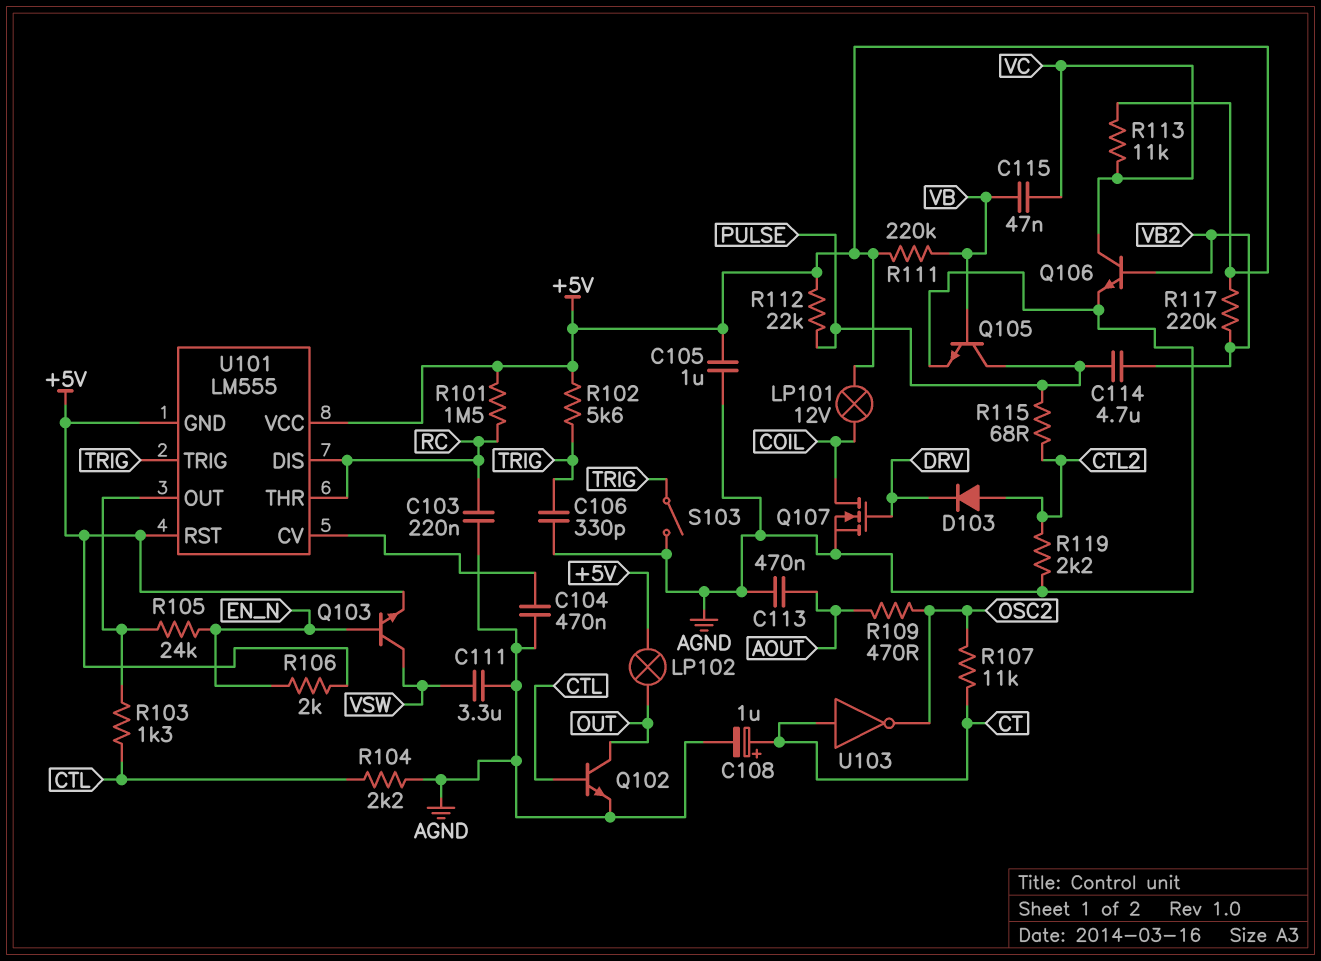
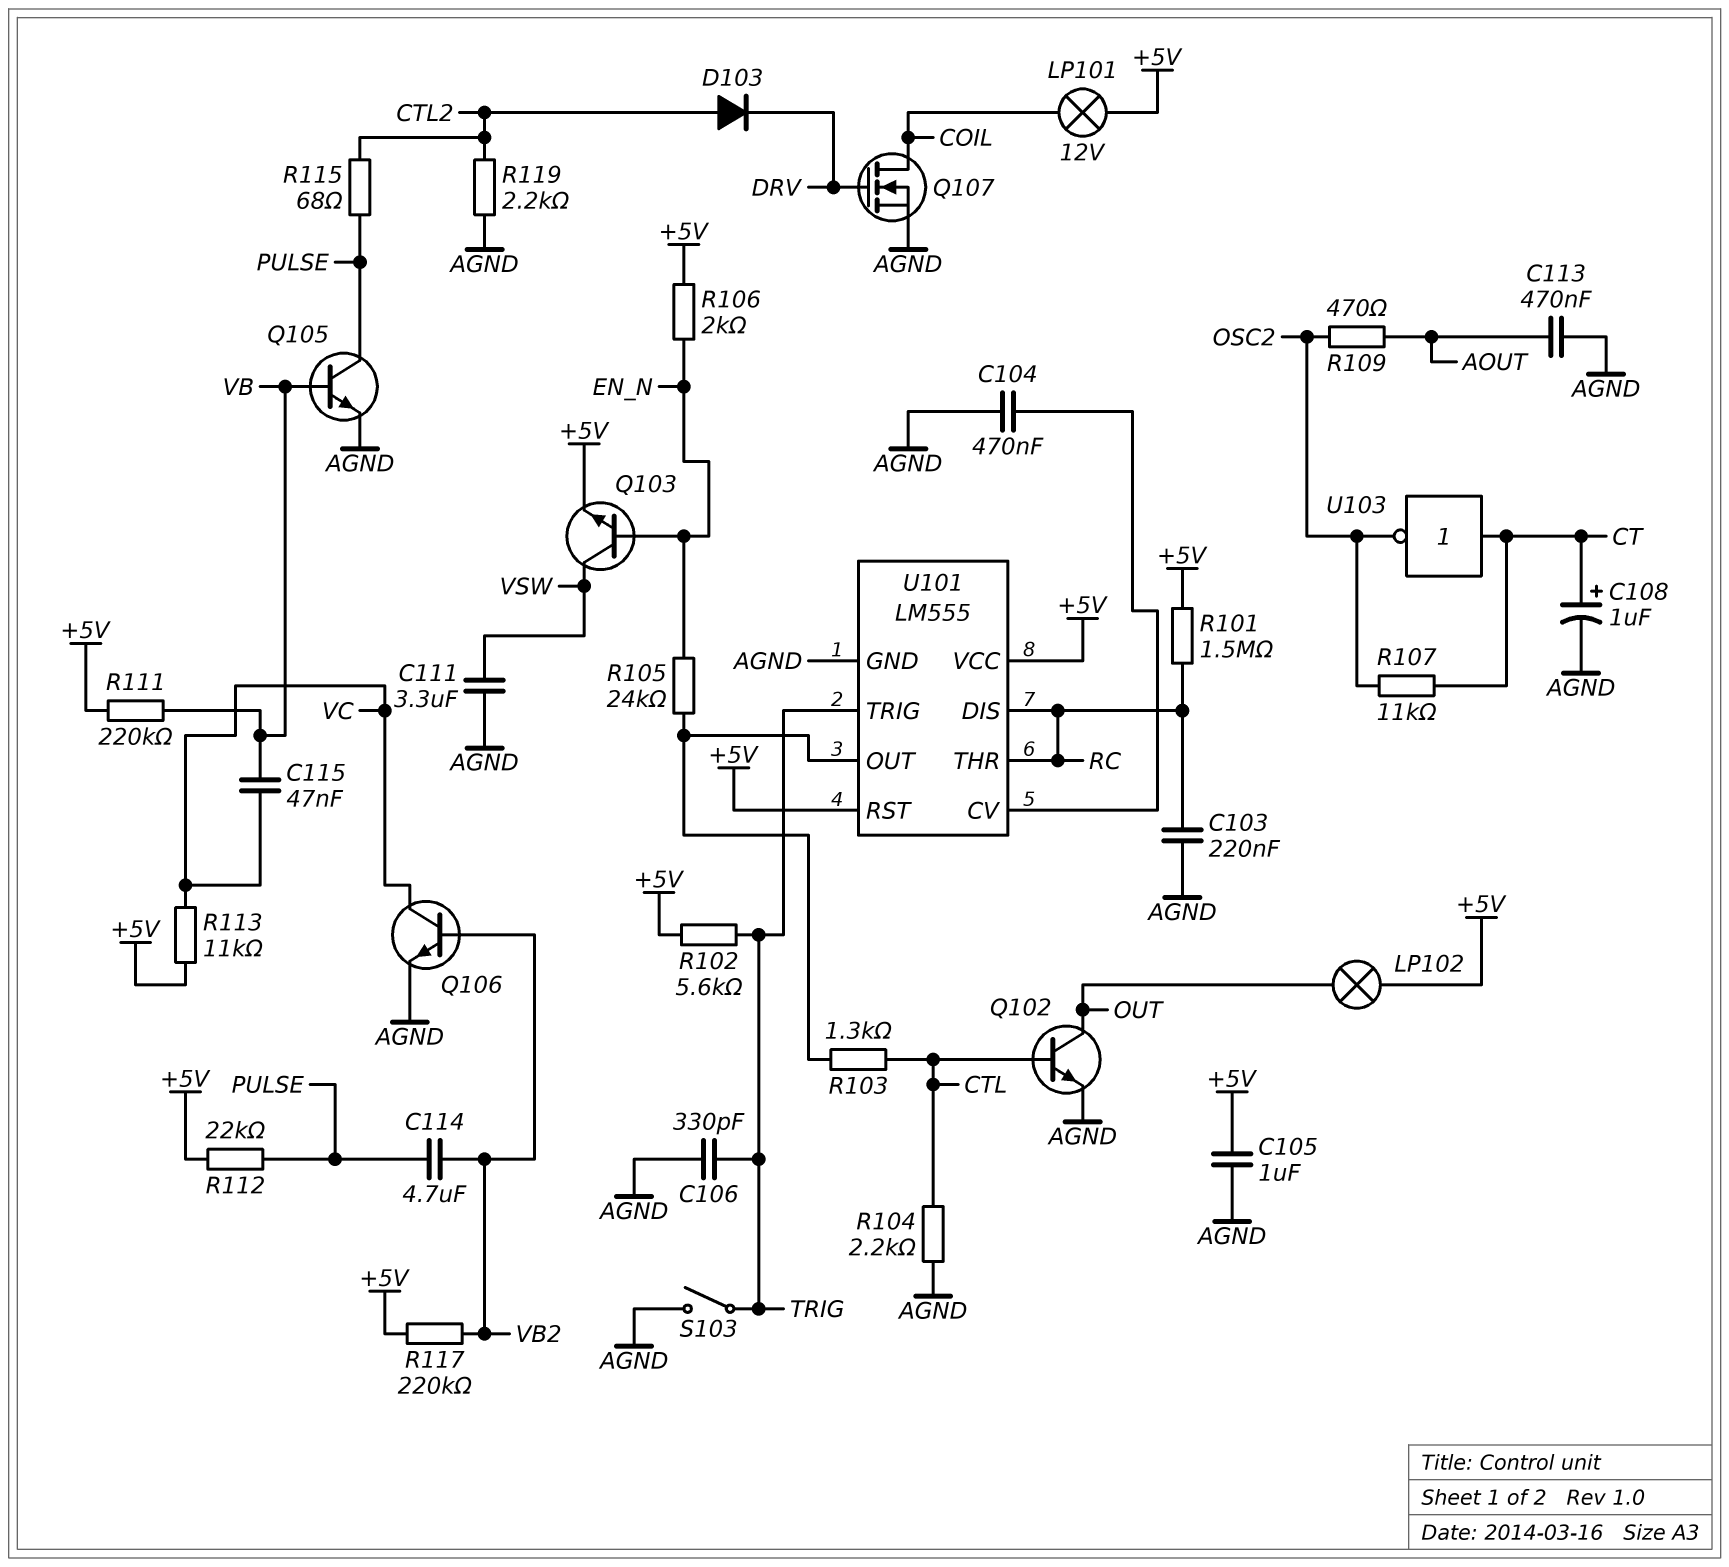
U101 pin GND: +5V -> AGND

